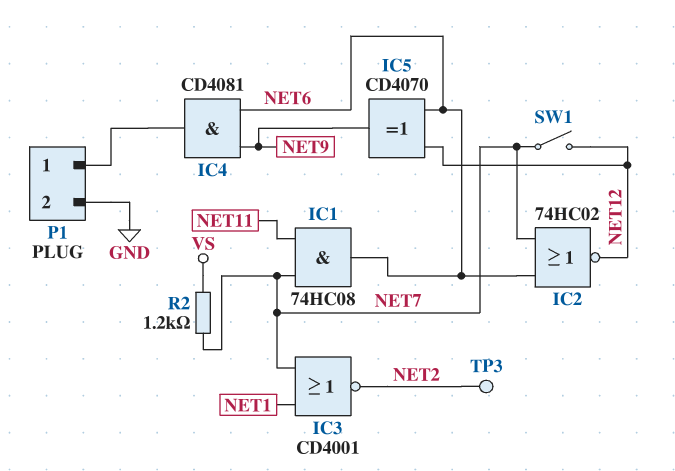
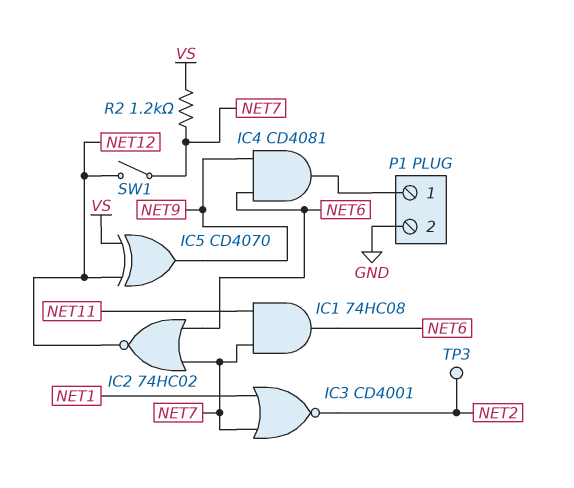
IC5: XOR CD4070 (in NET6, in NET12, out NET9) -> XOR CD4070 (in NET12, in VS, out NET9)

